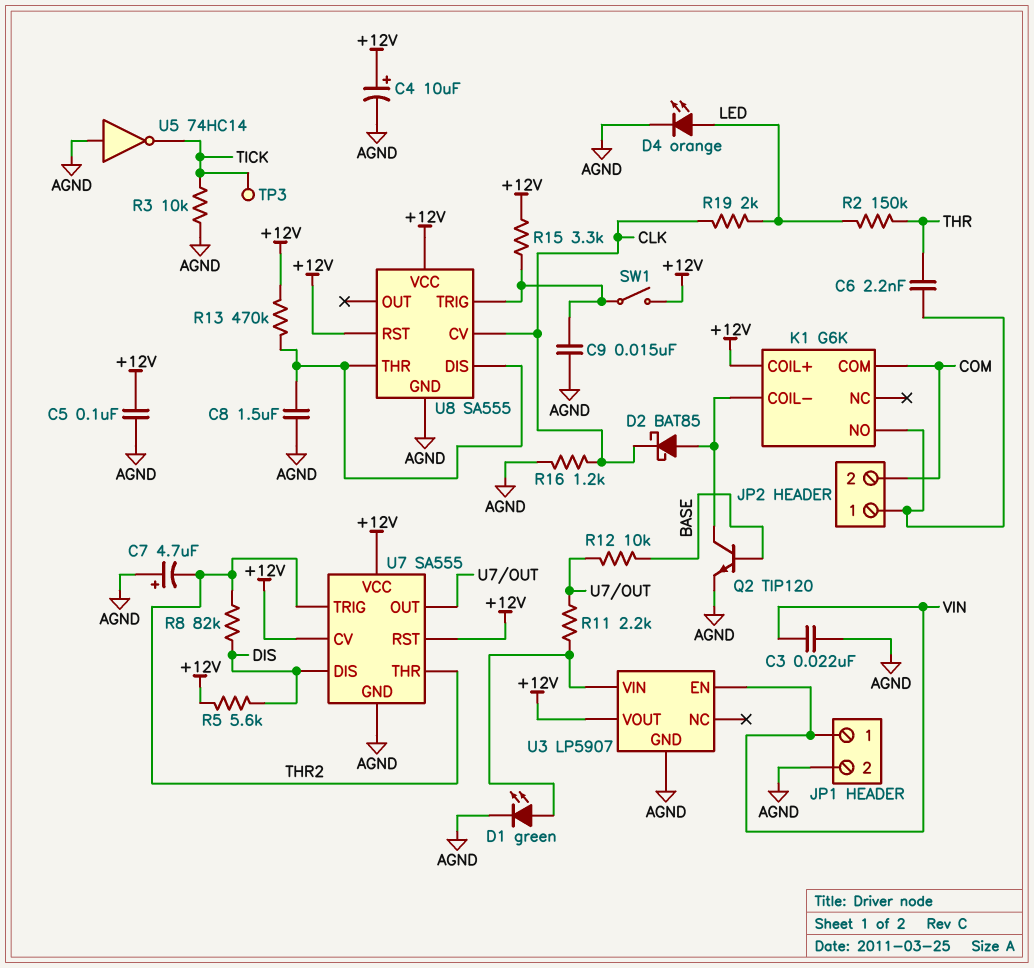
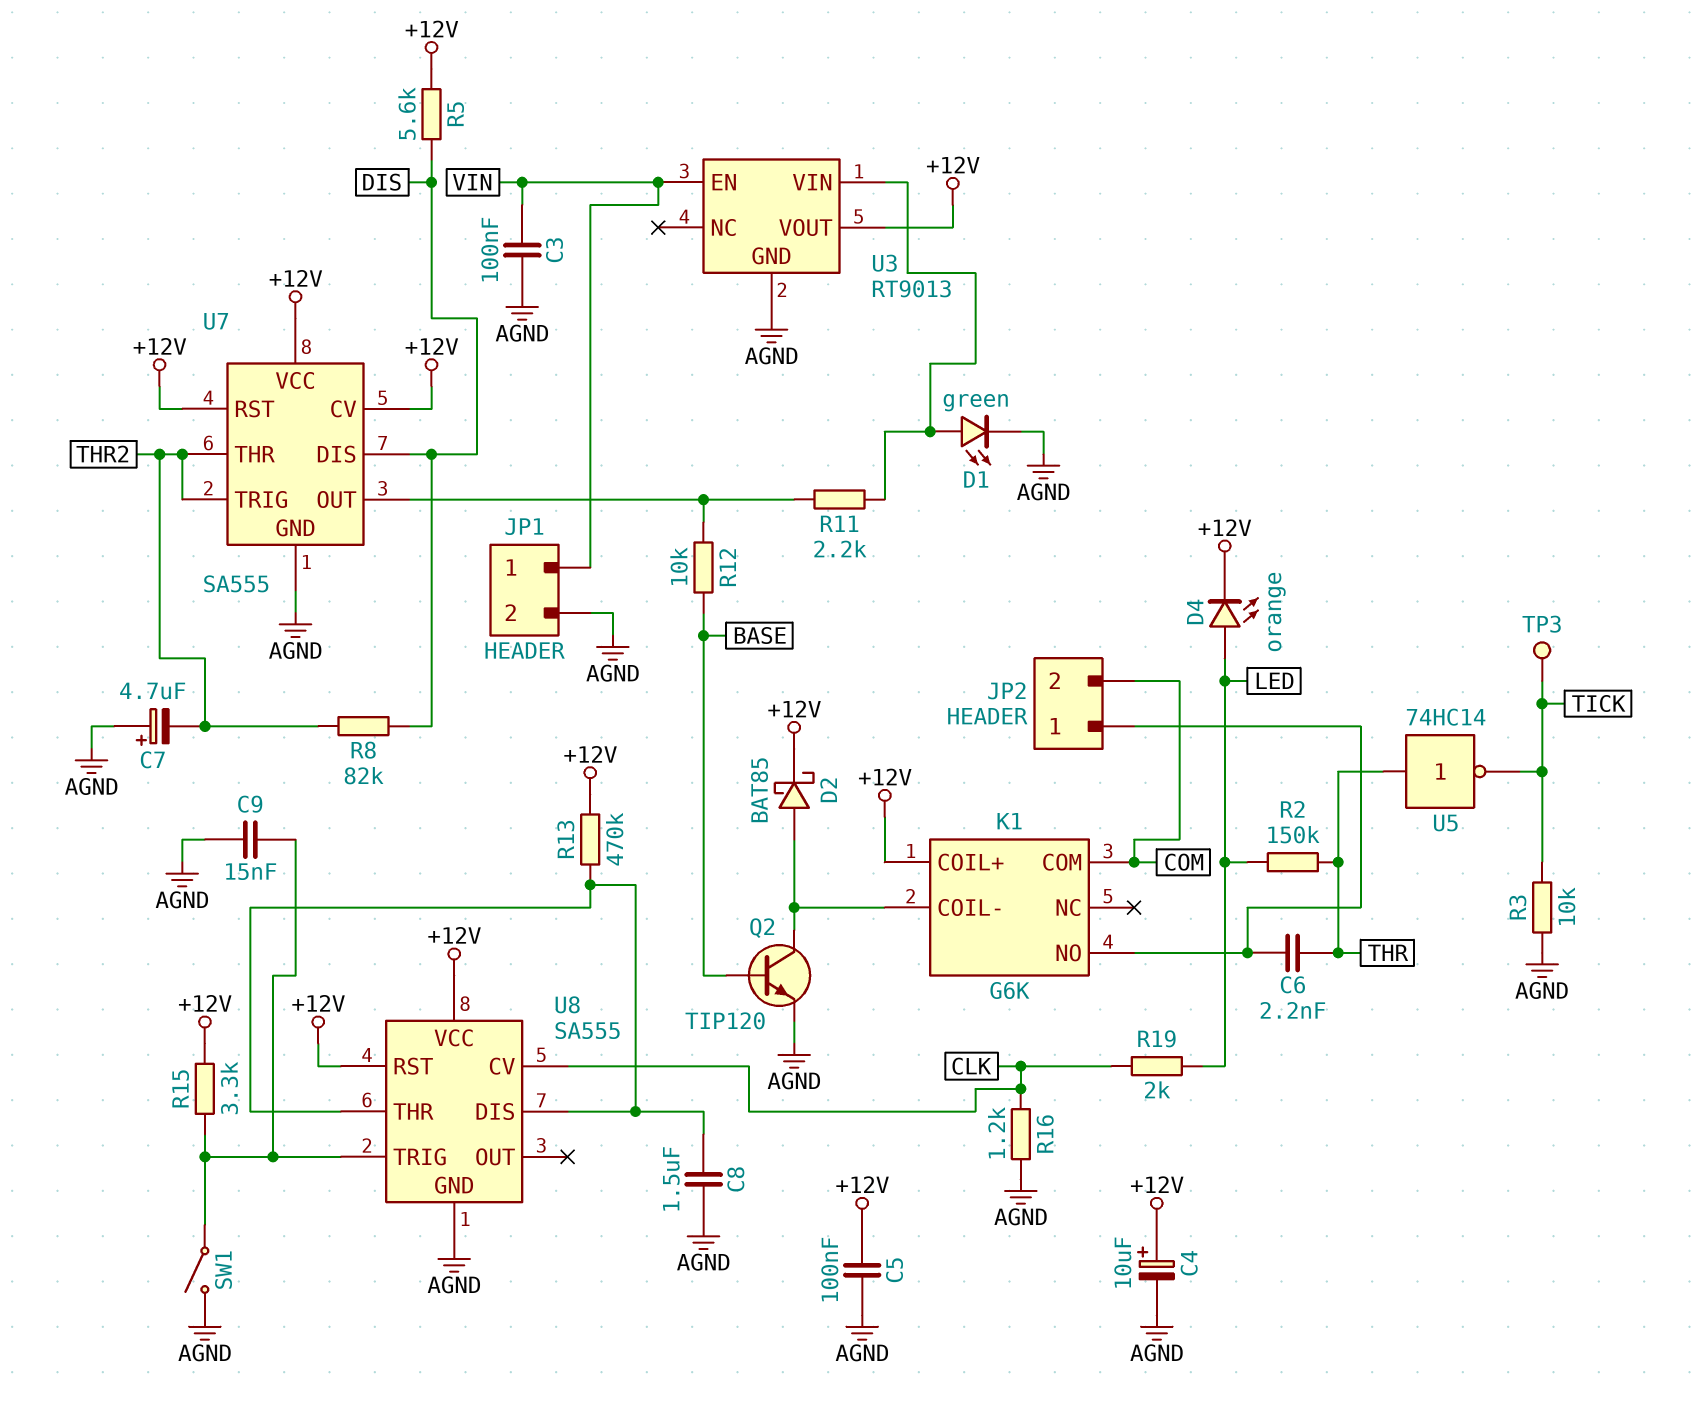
C3: 22nF (AGND, VIN) -> 100nF (AGND, VIN)
D2: schottky BAT85 (A K1/COIL-, K CLK) -> schottky BAT85 (A K1/COIL-, K +12V)
D4: LED orange (A LED, K AGND) -> LED orange (A LED, K +12V)
SW1: switch (+12V, U8/TRIG) -> switch (AGND, U8/TRIG)
U3: LP5907 -> RT9013
U5: NOT 74HC14 (in AGND, out TICK) -> NOT 74HC14 (in THR, out TICK)

